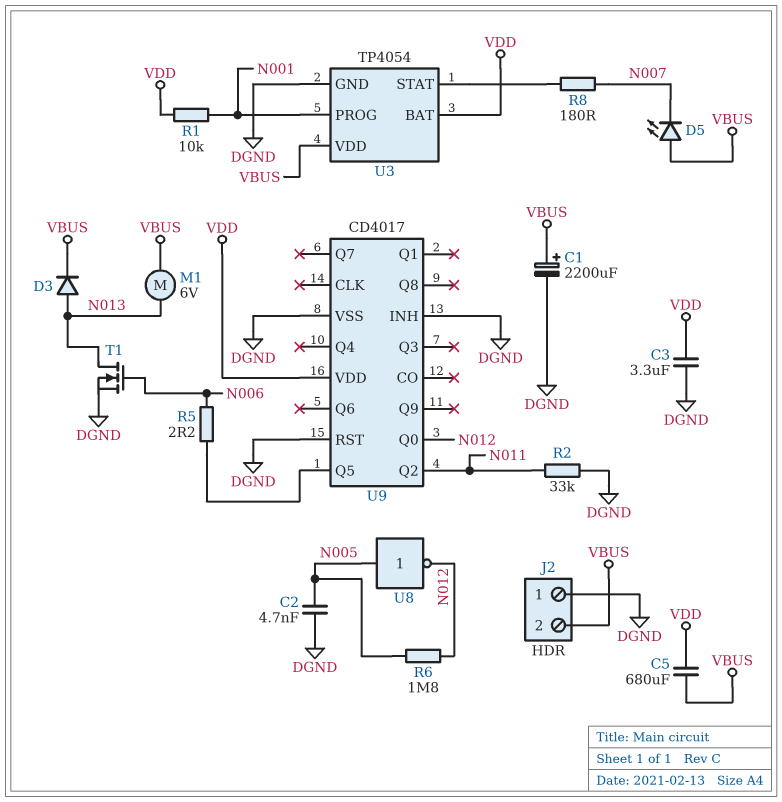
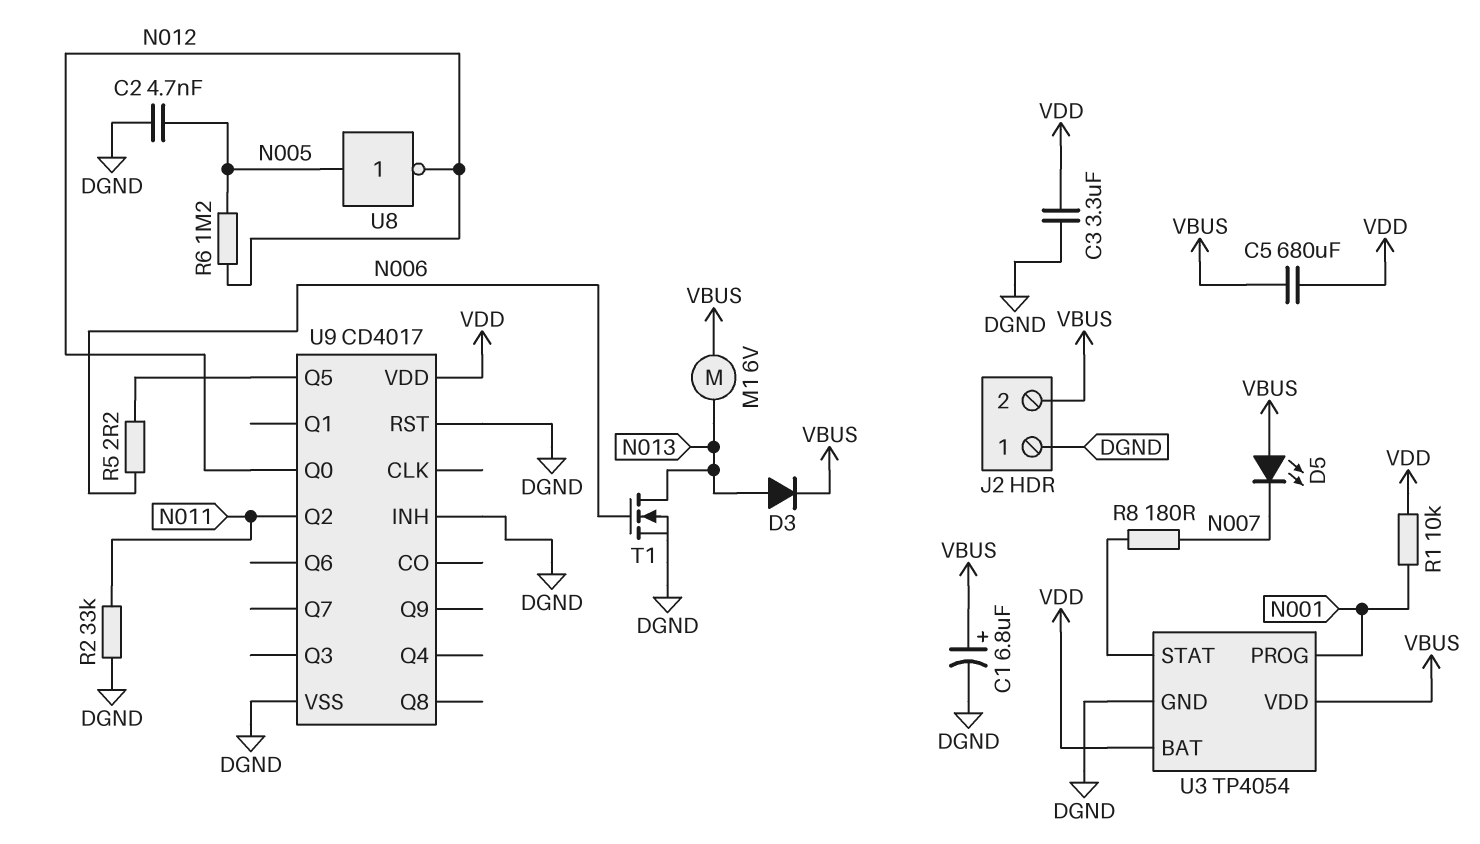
C1: 2200uF (plus VBUS, minus DGND) -> 6.8uF (plus VBUS, minus DGND)
R6: 1.8M (N005, N012) -> 1.2M (N005, N012)

